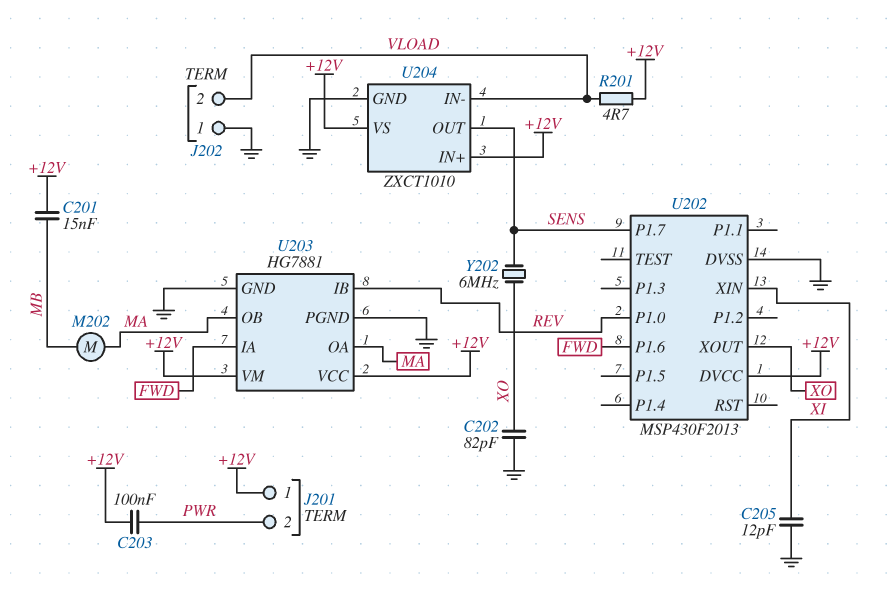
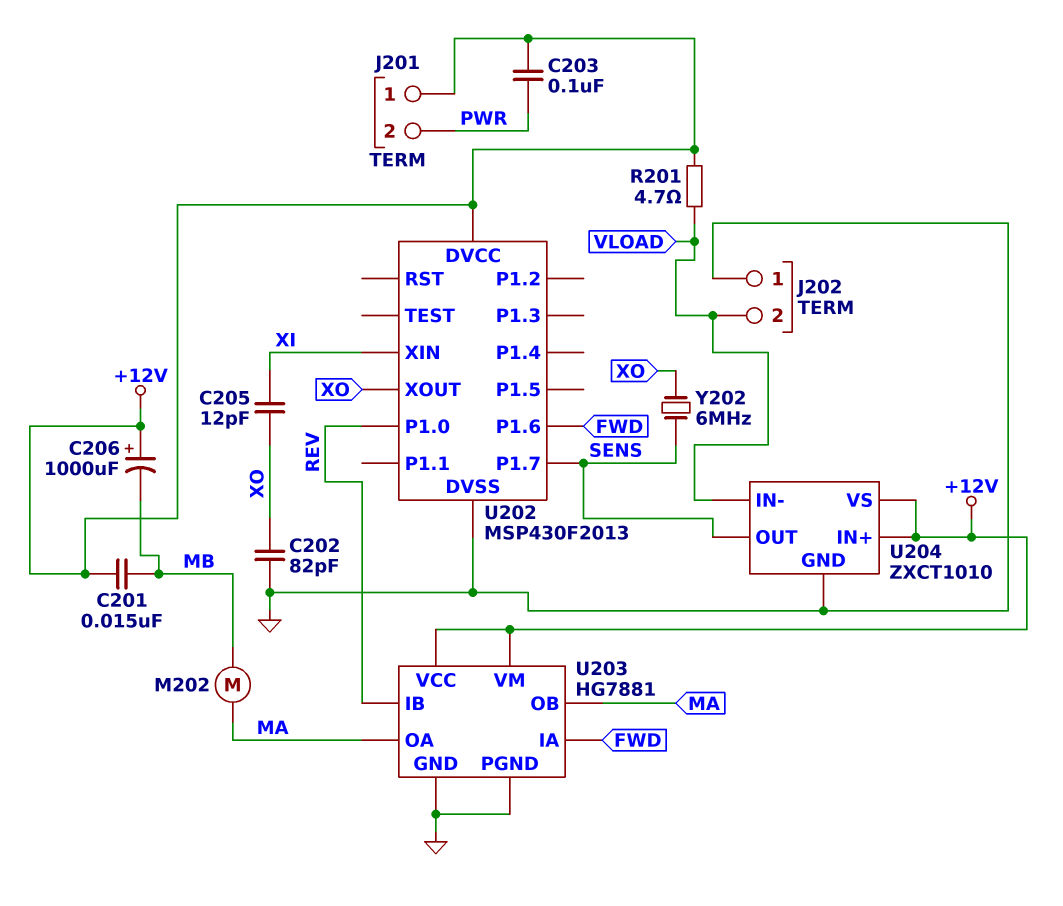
C205: 12pF (GND, XI) -> 12pF (XI, XO)
C206: none -> 1000uF (plus +12V, minus MB)

